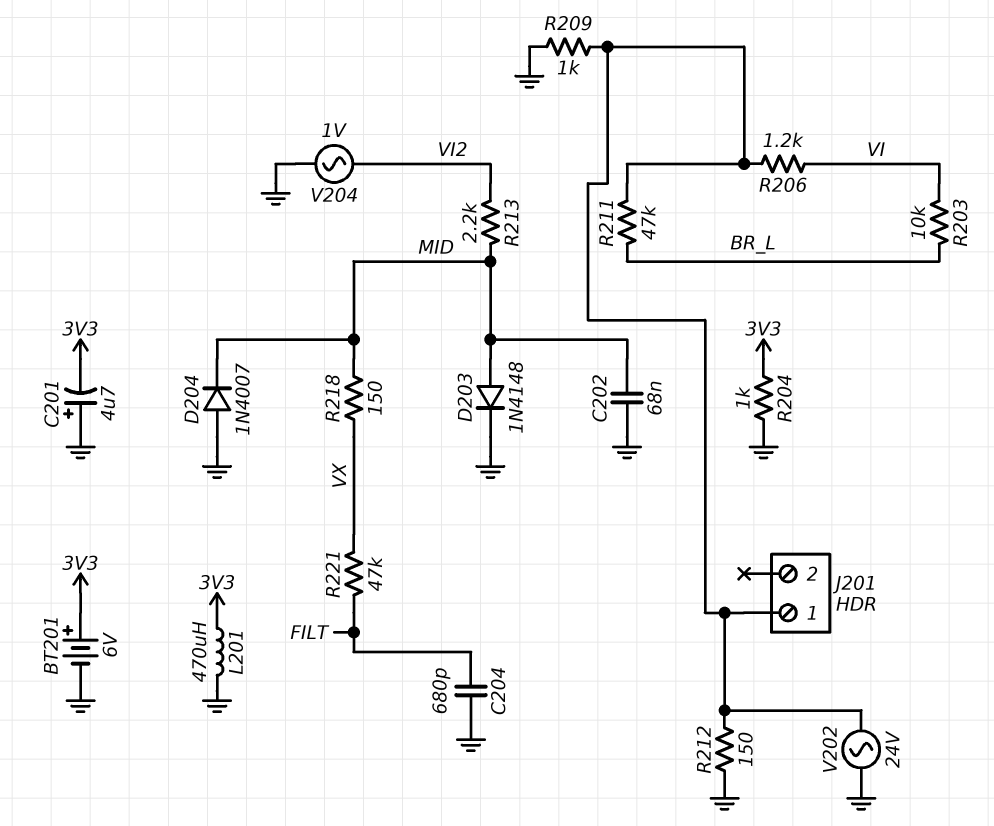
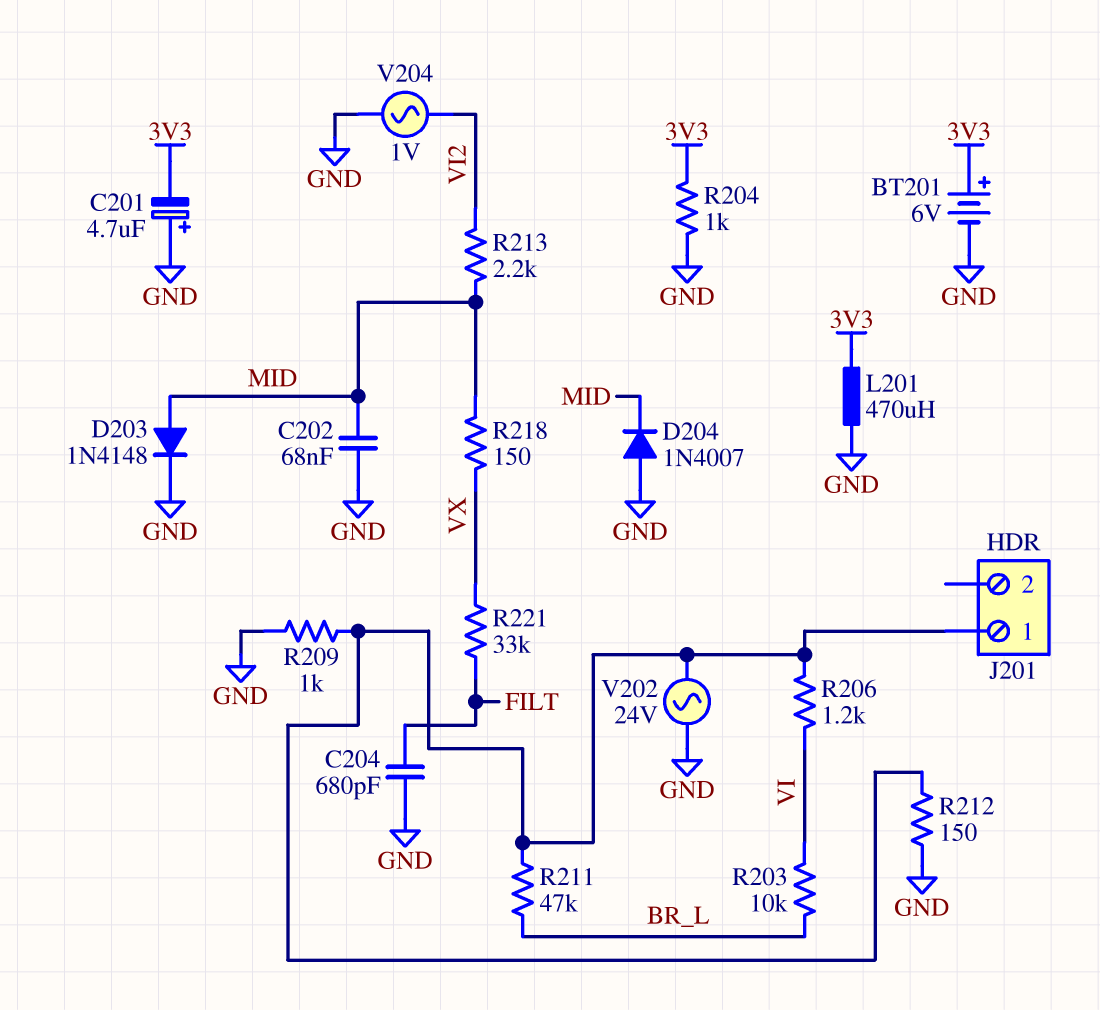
R221: 47k (FILT, VX) -> 33k (FILT, VX)

